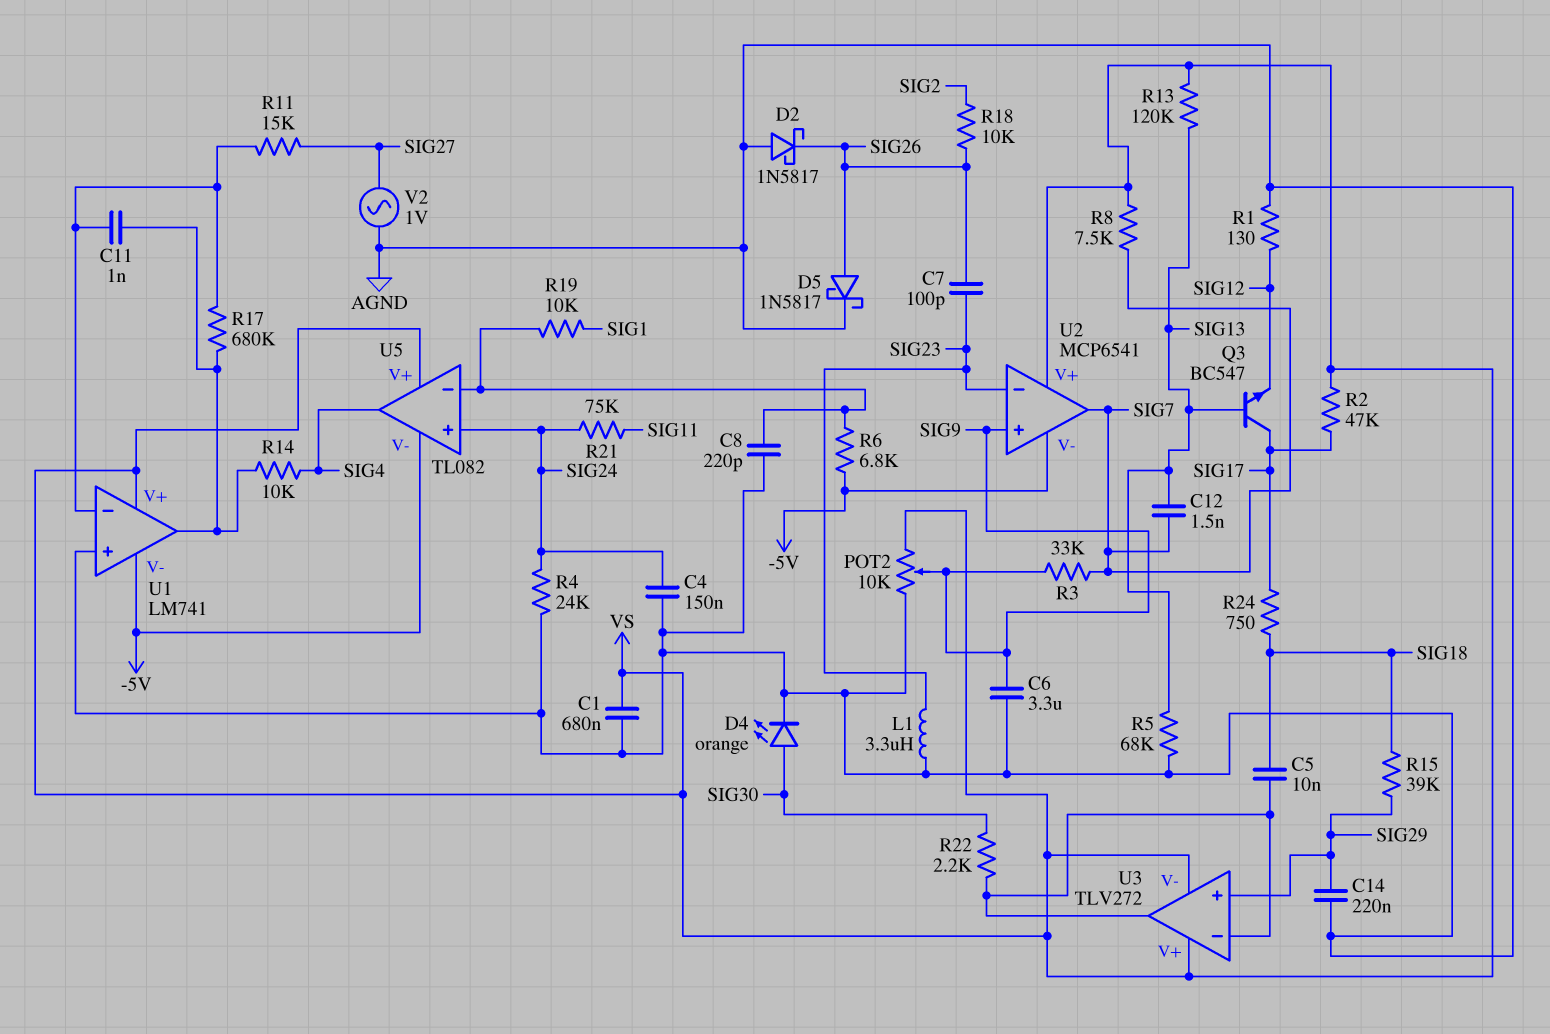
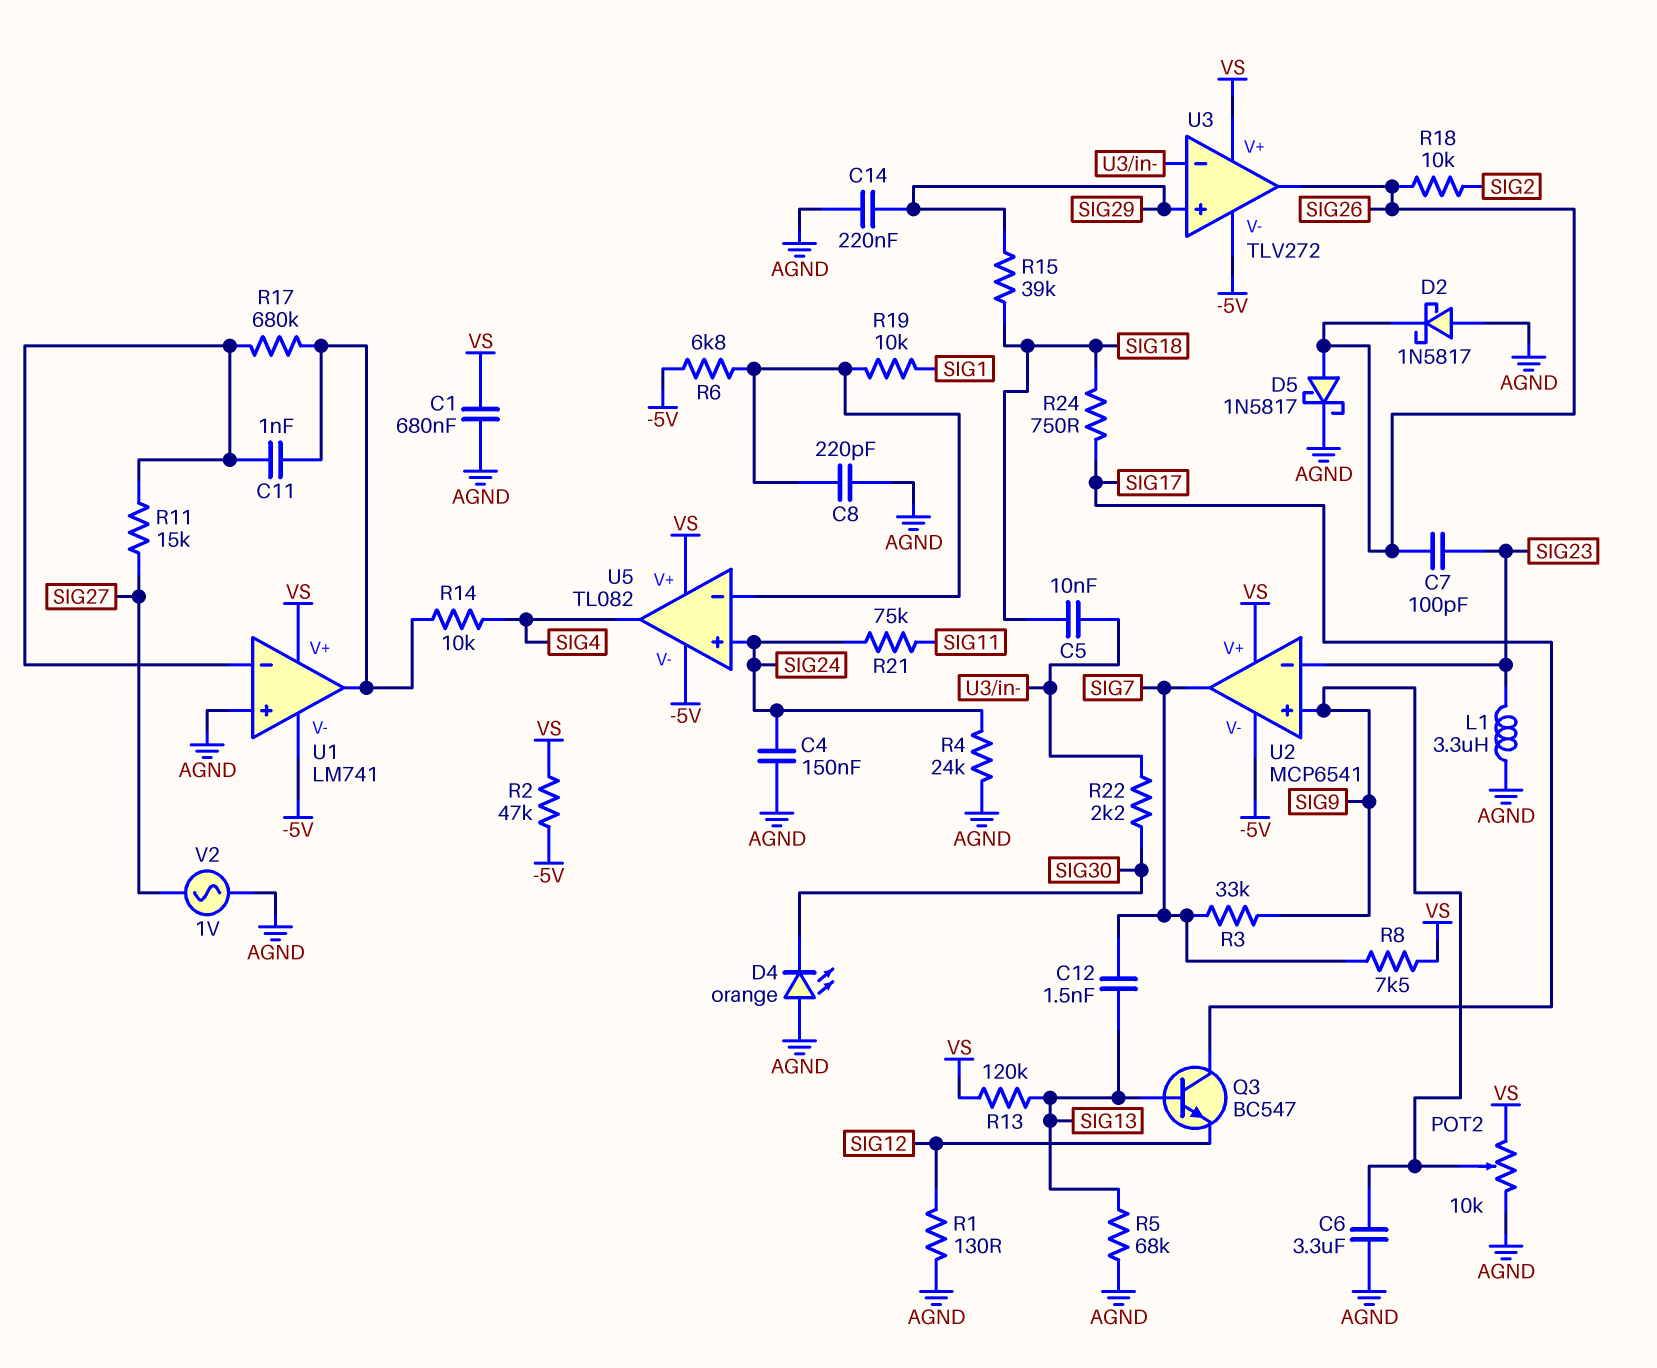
D4: LED orange (A SIG30, K AGND) -> LED orange (A AGND, K SIG30)
R2: 47k (SIG17, VS) -> 47k (-5V, VS)
U3 pin V-: VS -> -5V
U3 pin out: U3/in- -> SIG26

